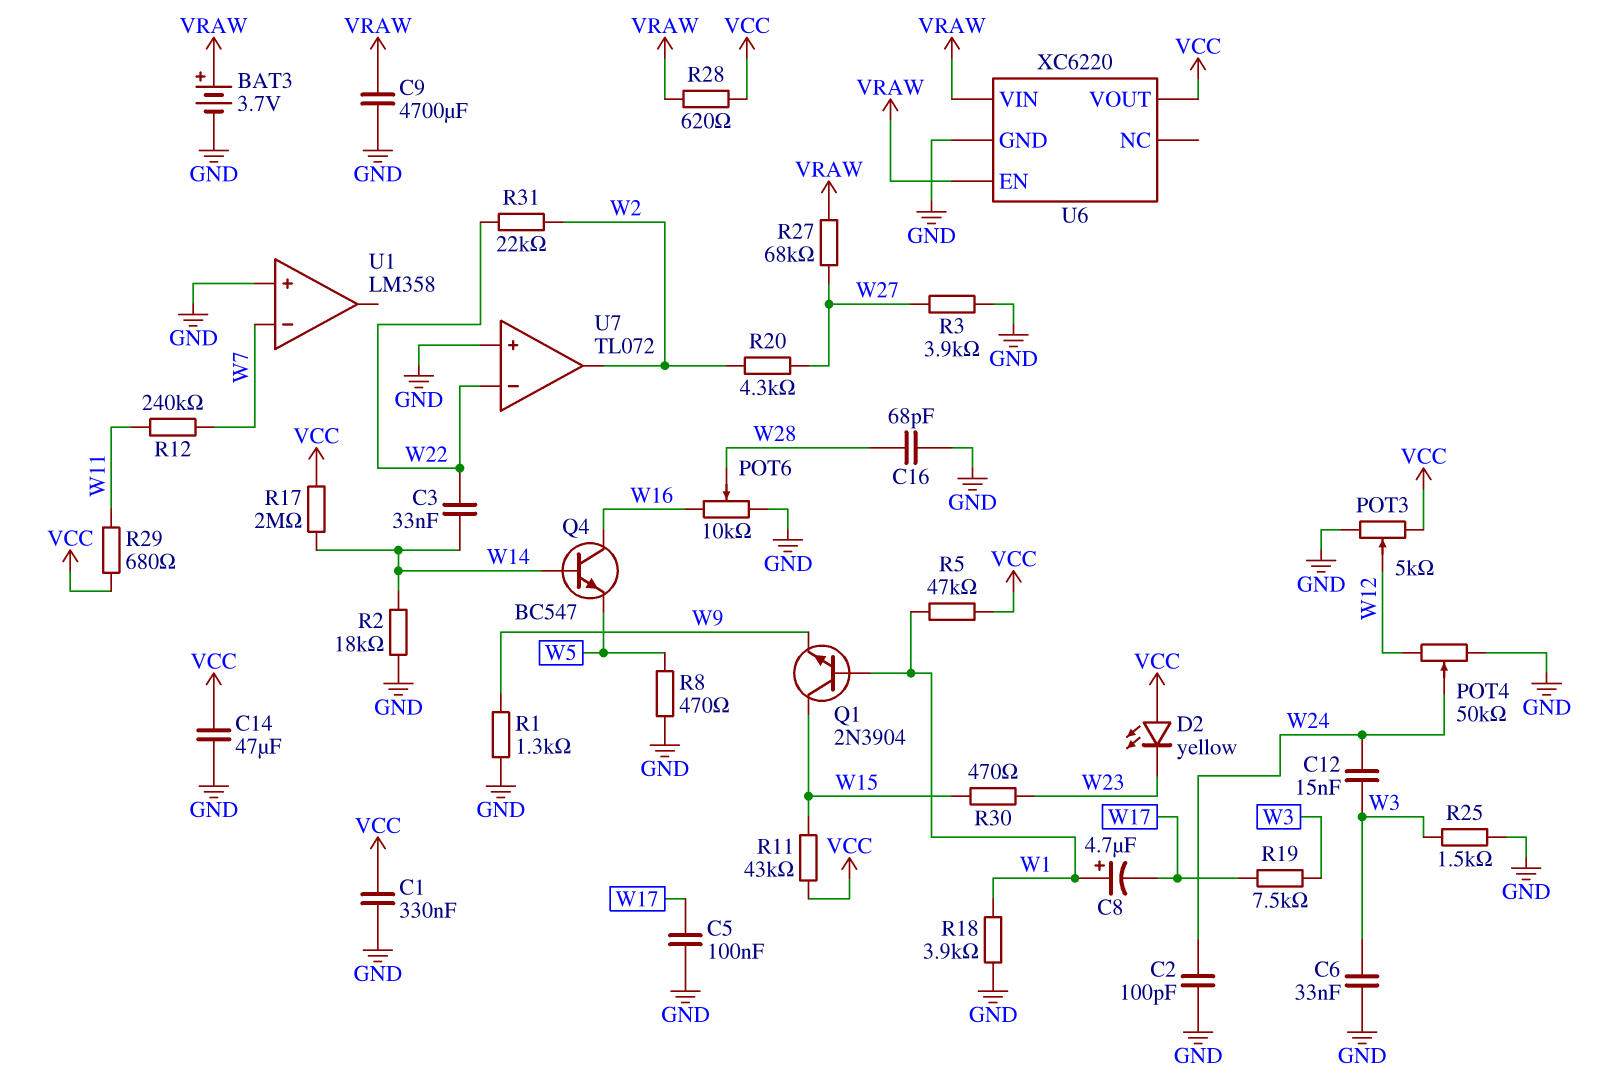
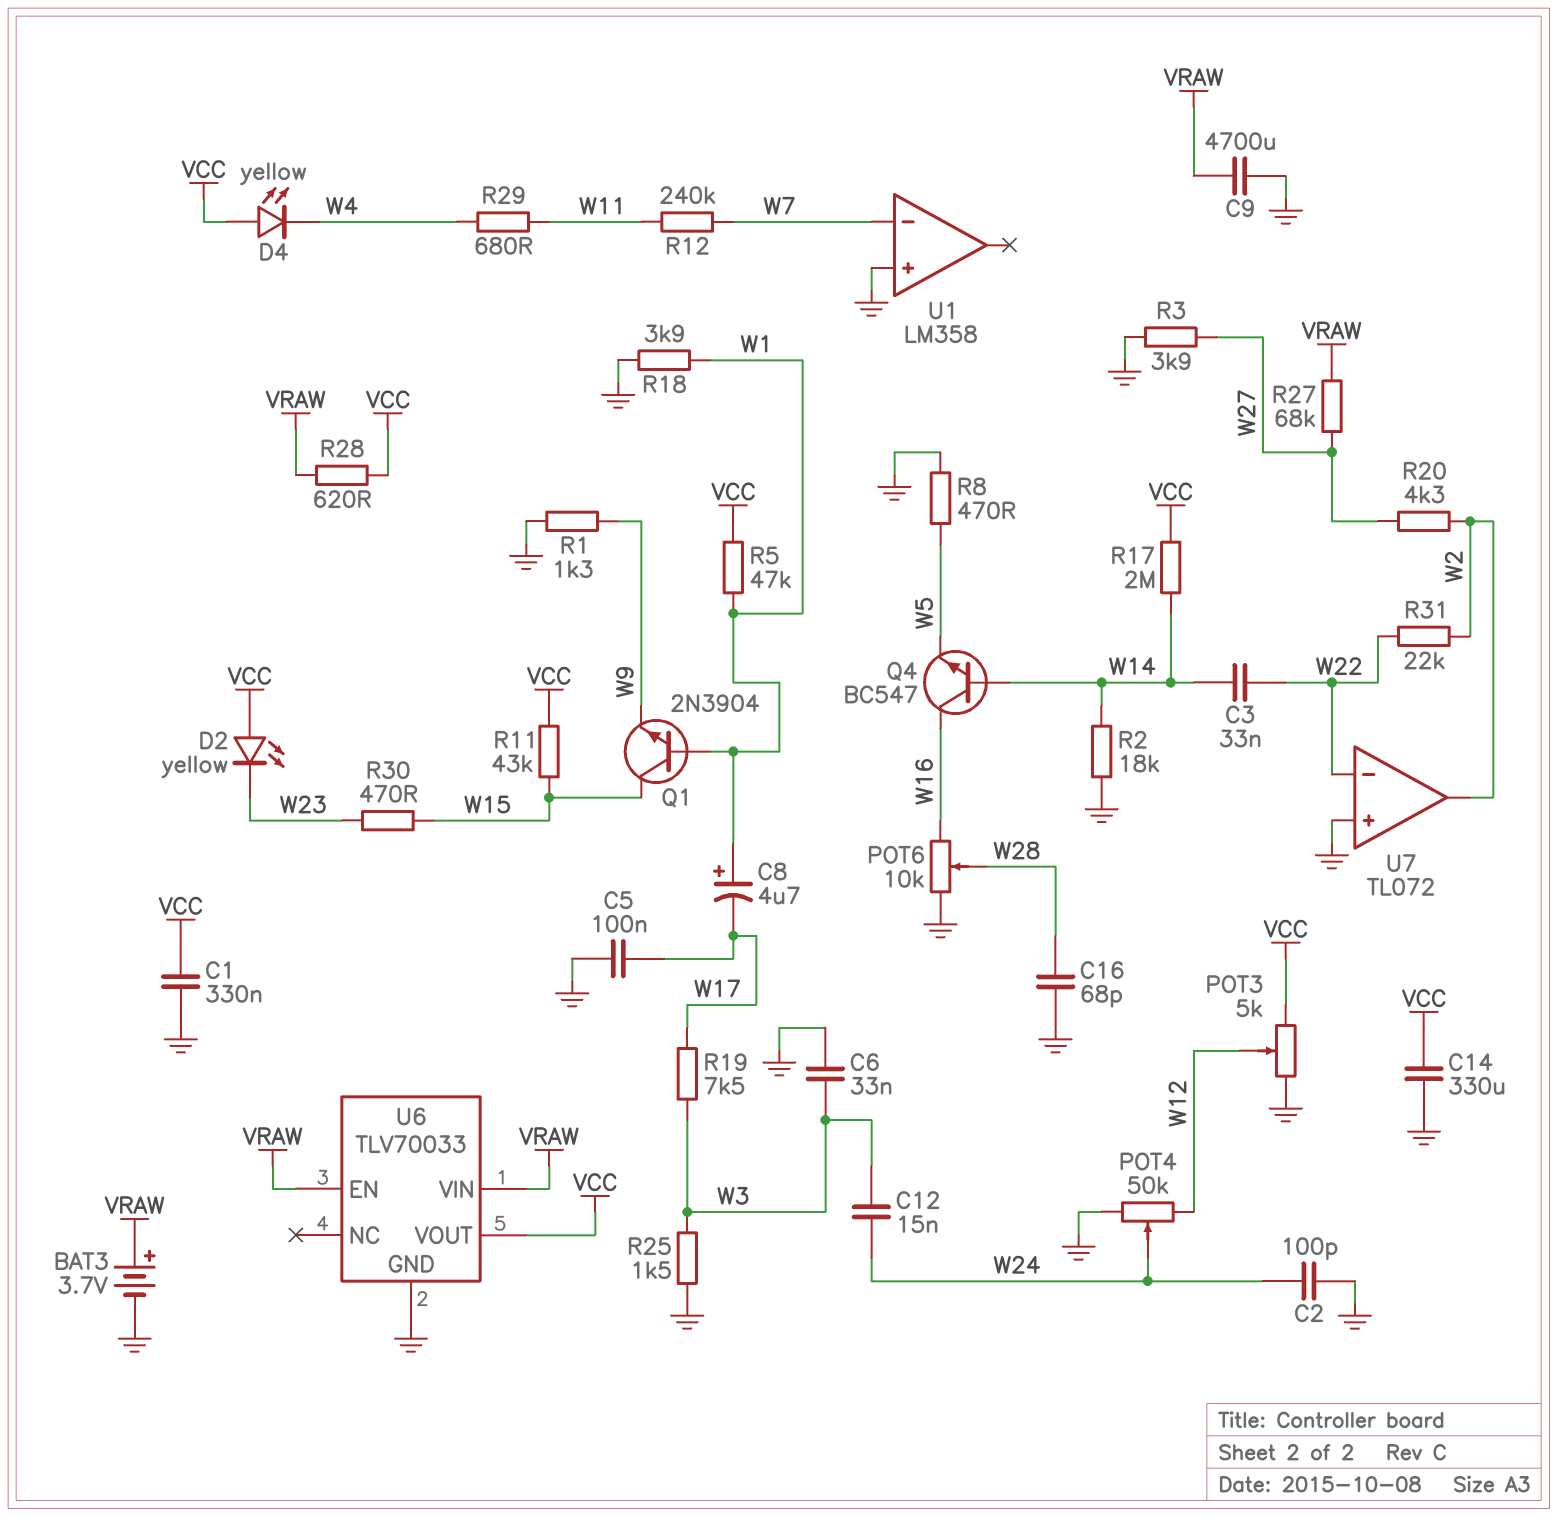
C14: 47uF (GND, VCC) -> 330uF (GND, VCC)
D4: none -> LED yellow (A VCC, K W4)
R29: 680 (VCC, W11) -> 680 (W4, W11)
U6: XC6220 -> TLV70033

